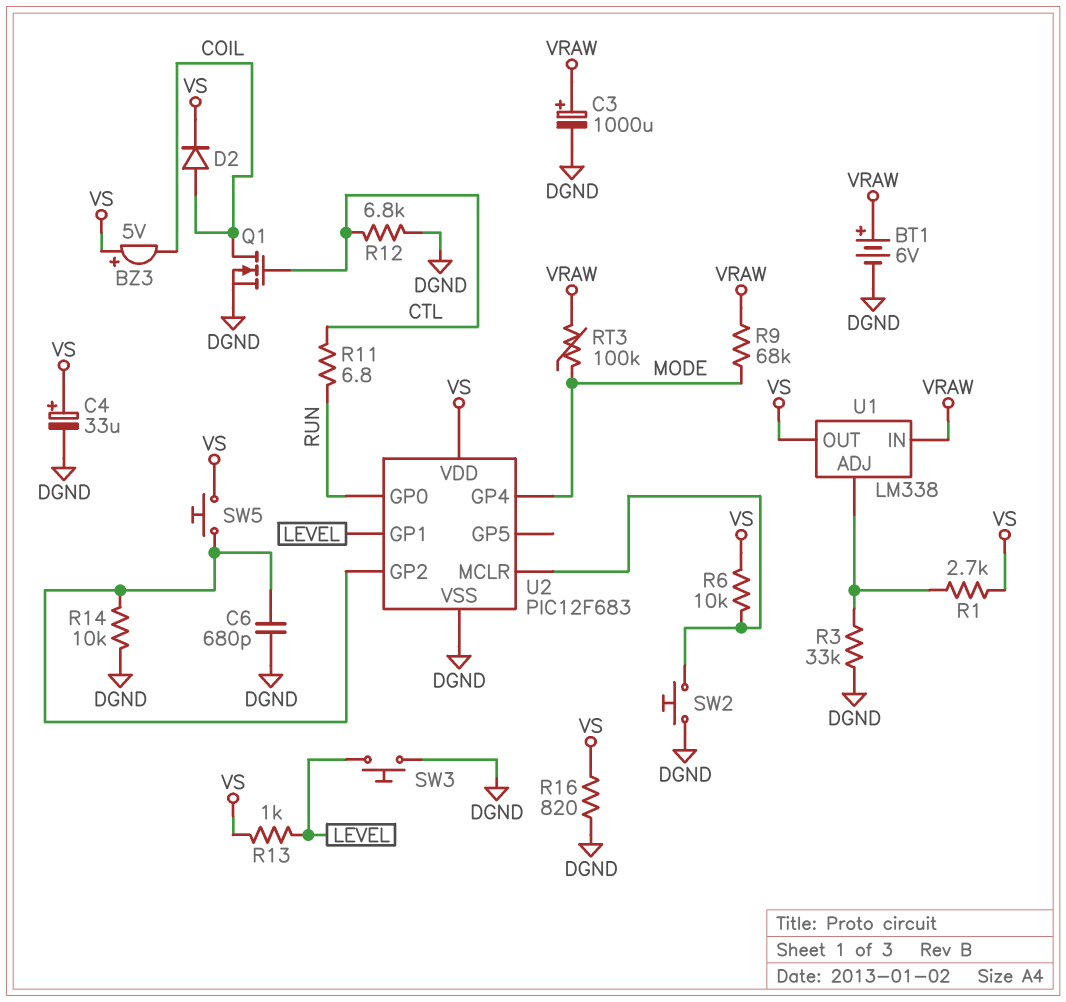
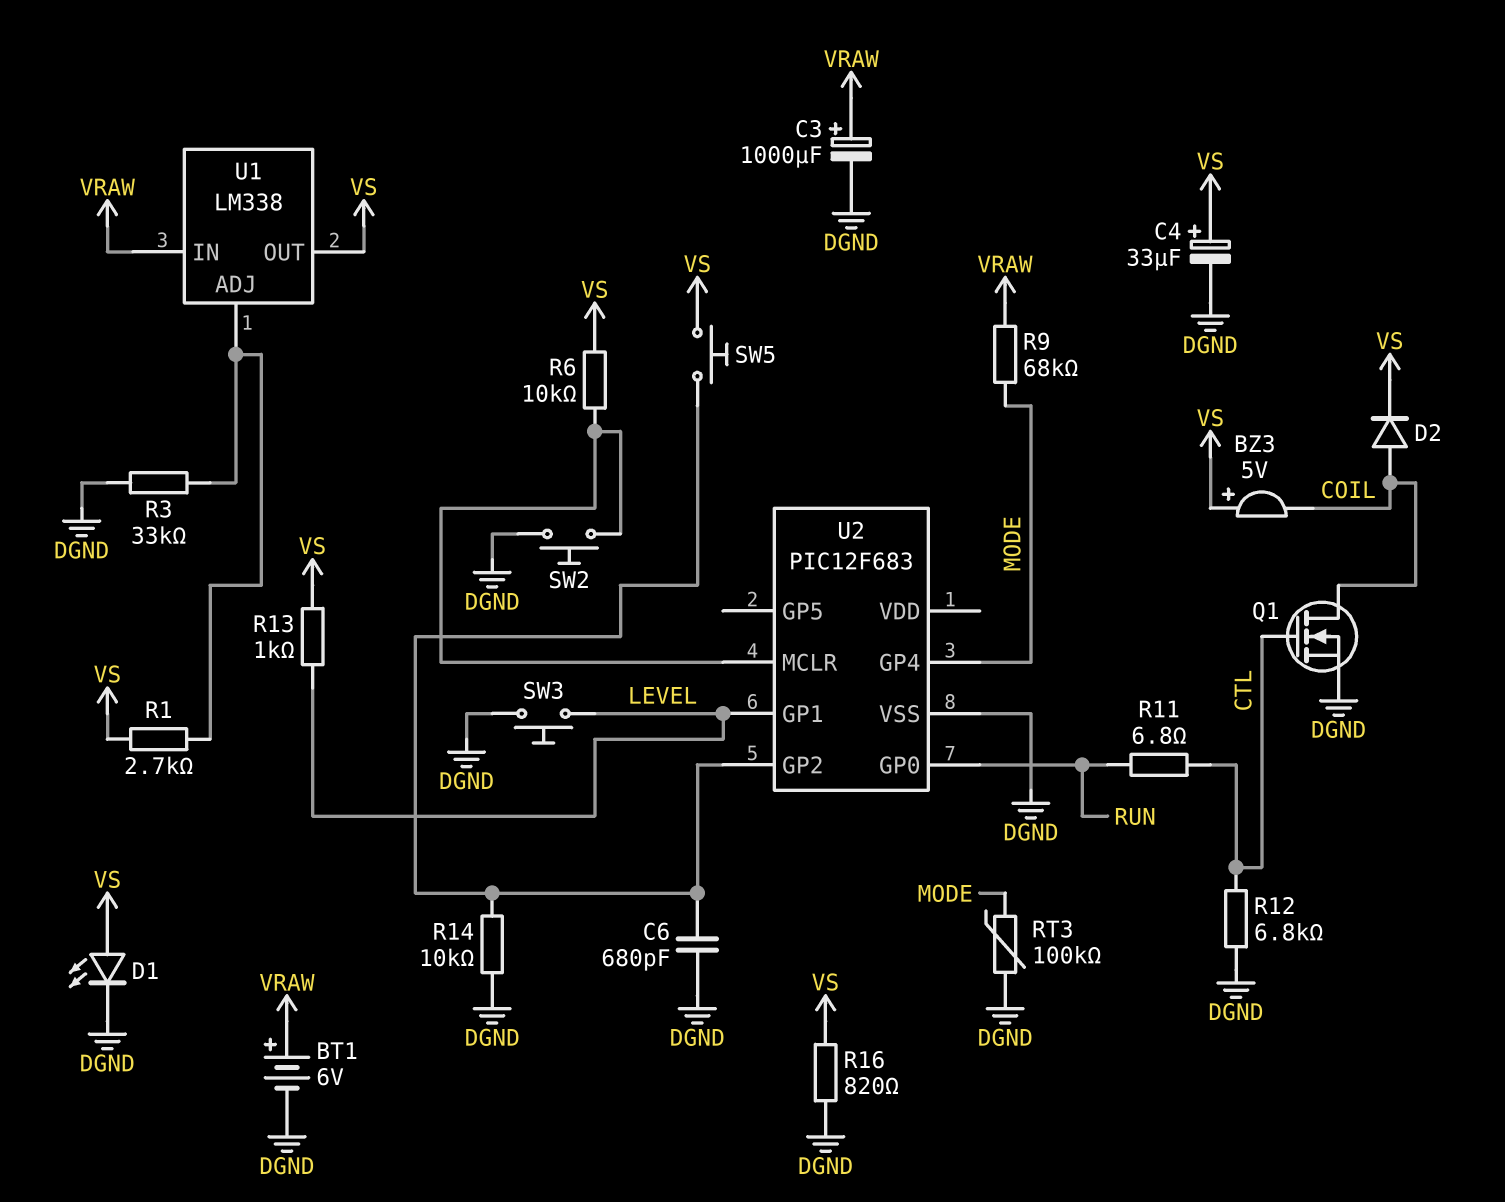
D1: none -> LED (A VS, K DGND)
RT3: 100k (MODE, VRAW) -> 100k (DGND, MODE)
U2 pin VDD: VS -> none

